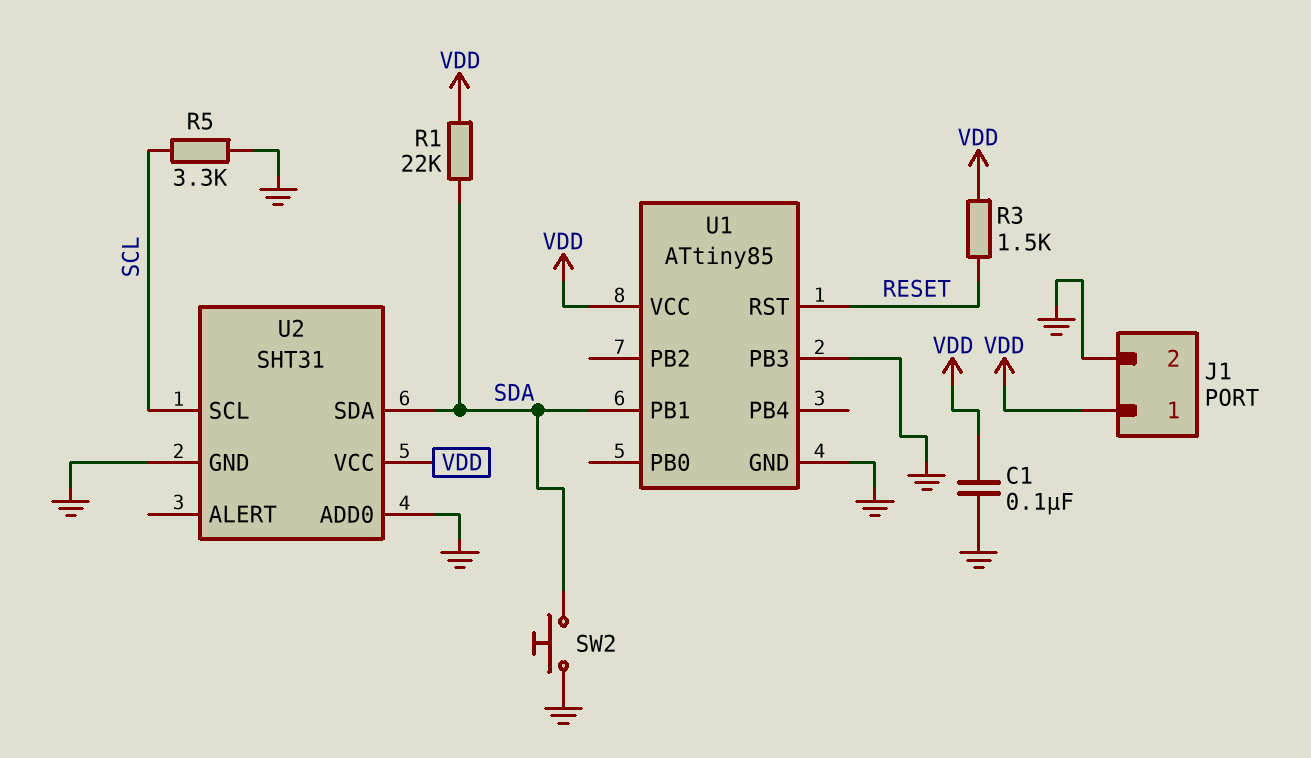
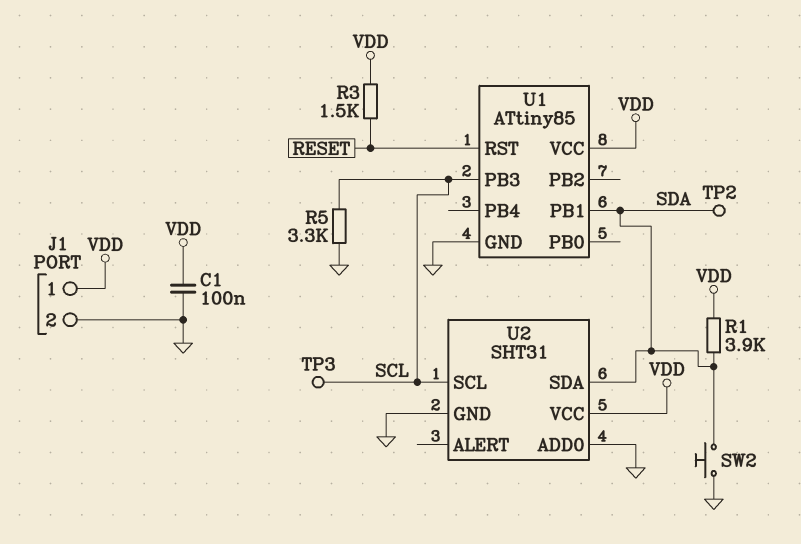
R1: 22k (SDA, VDD) -> 3.9k (SDA, VDD)
TP2: none -> test point (SDA)
TP3: none -> test point (SCL)
U1 pin PB3: GND -> SCL

